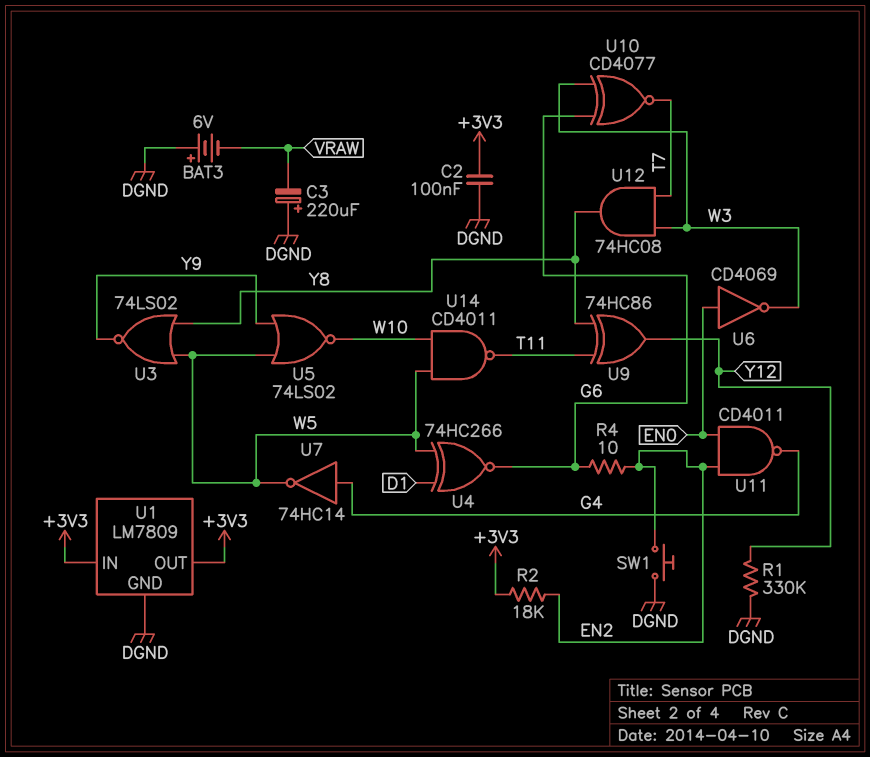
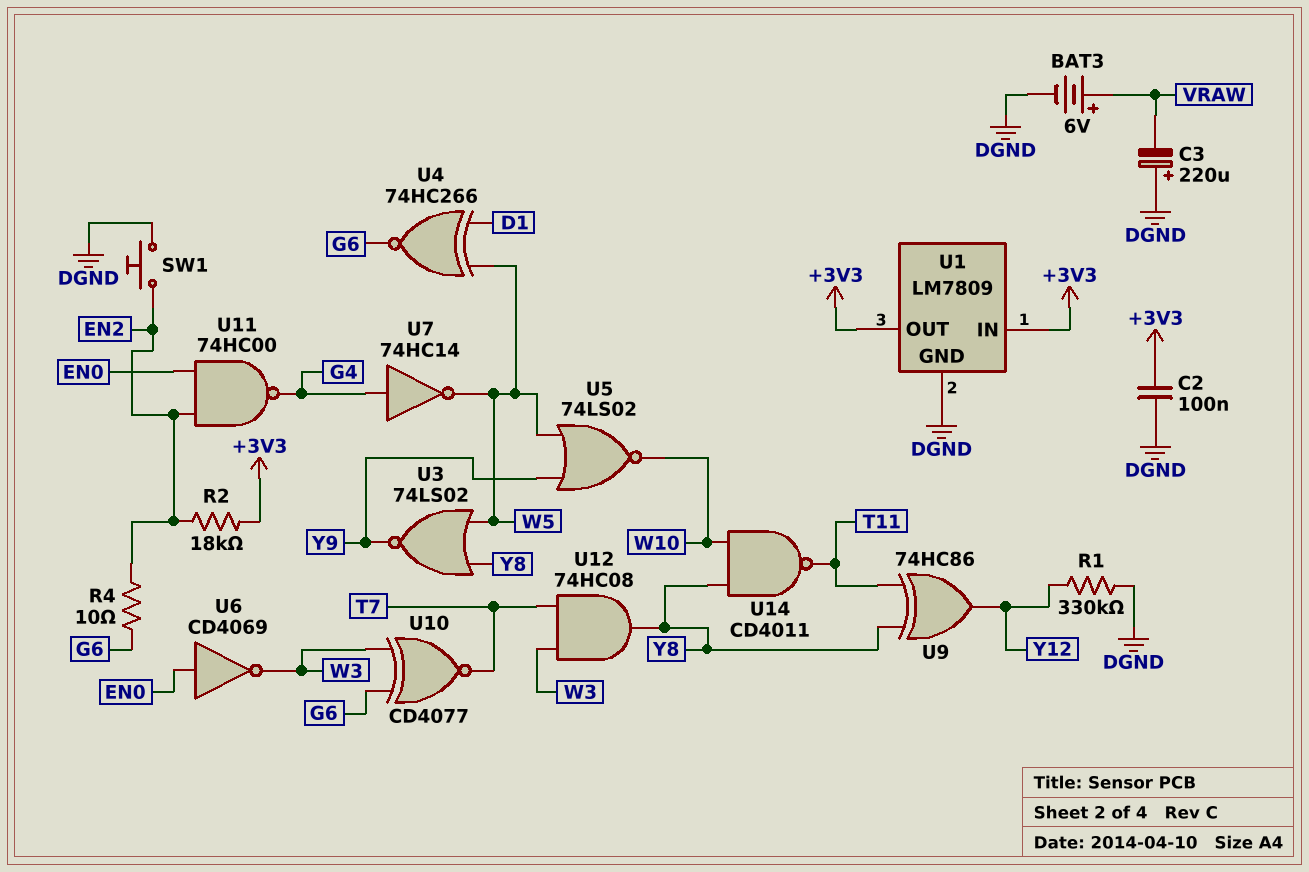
BAT3: 6V (plus DGND, minus VRAW) -> 6V (plus VRAW, minus DGND)
U11: NAND CD4011 (in EN0, in EN2, out G4) -> NAND 74HC00 (in EN0, in EN2, out G4)
U14: NAND CD4011 (in W5, in W10, out T11) -> NAND CD4011 (in W10, in Y8, out T11)

